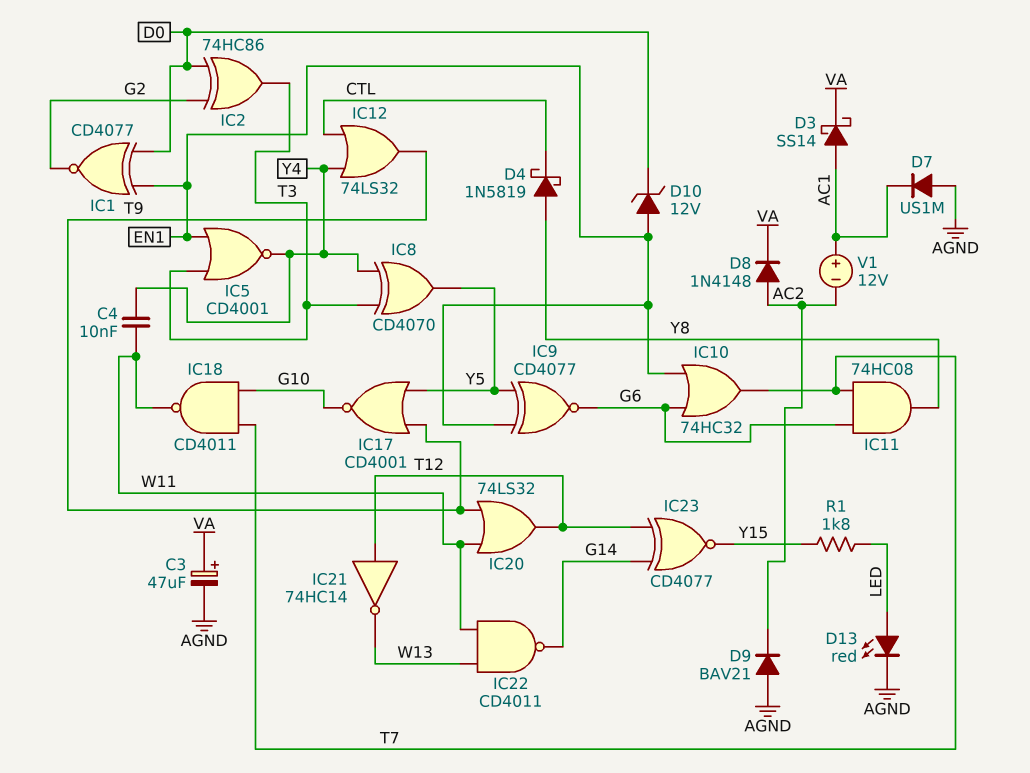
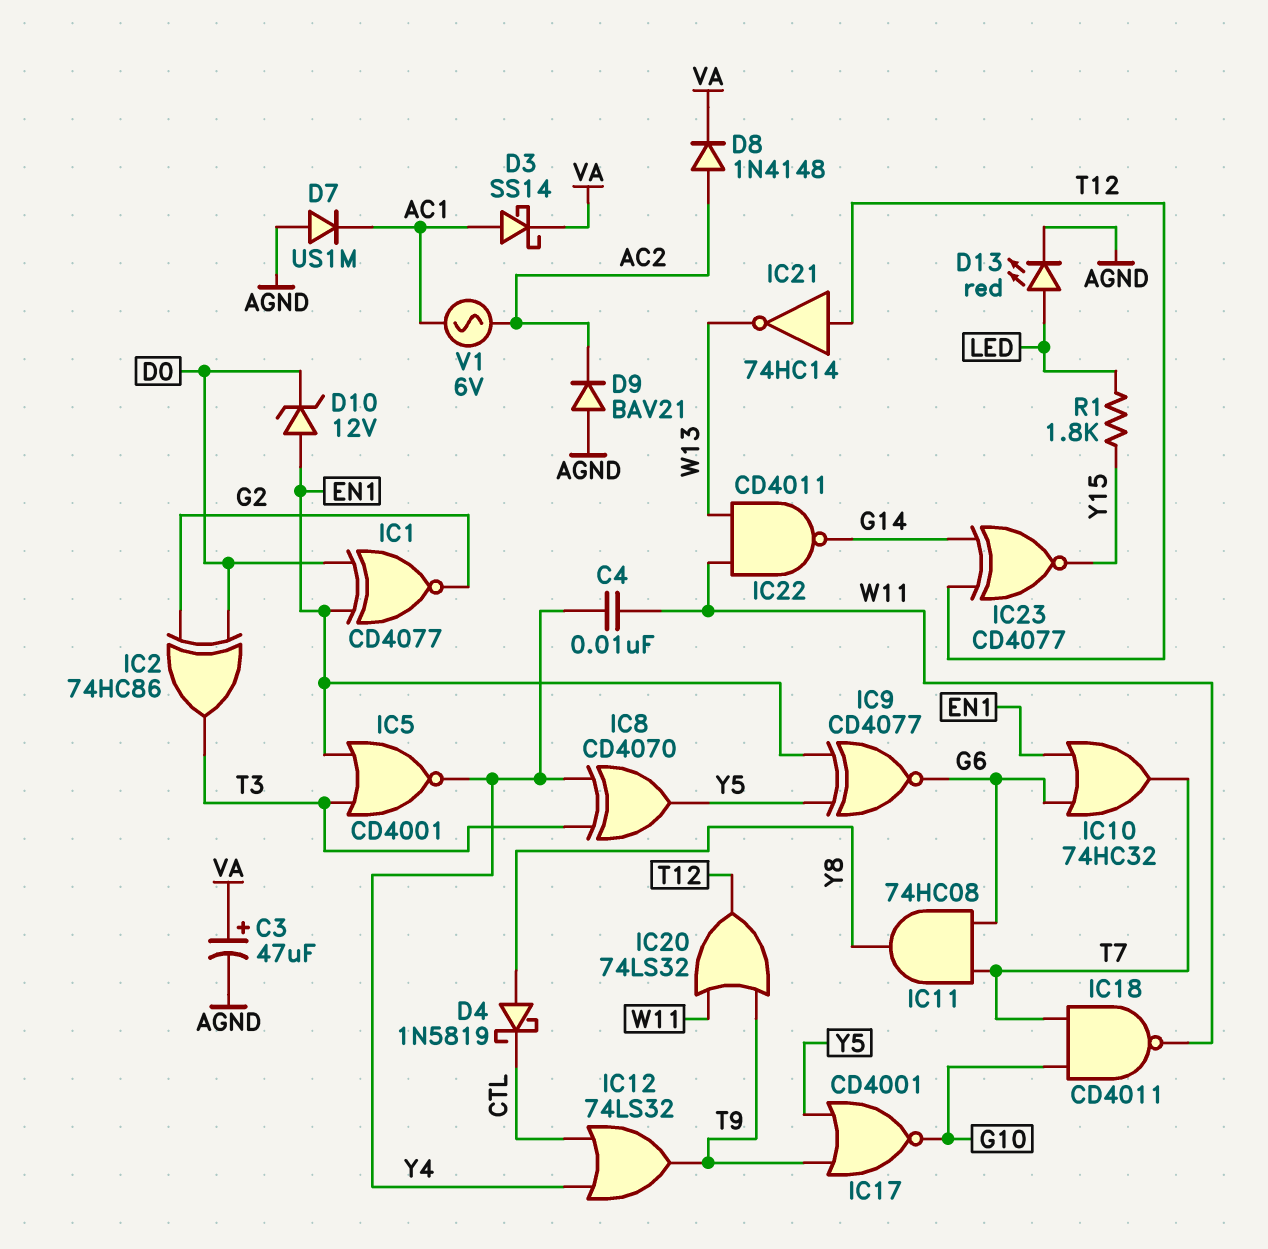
V1: 12V (plus AC1, minus AC2) -> AC 6V (AC1, AC2)

